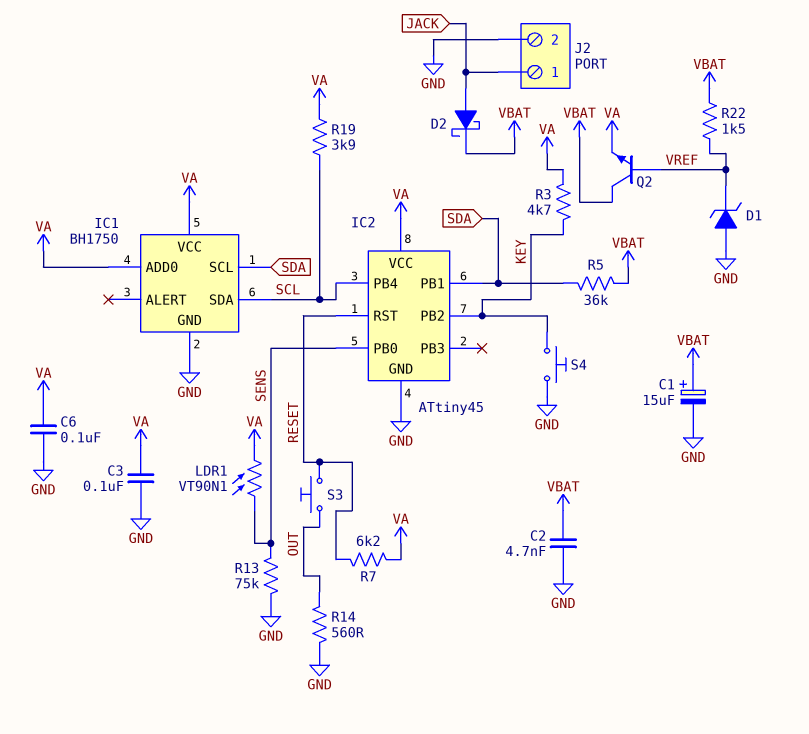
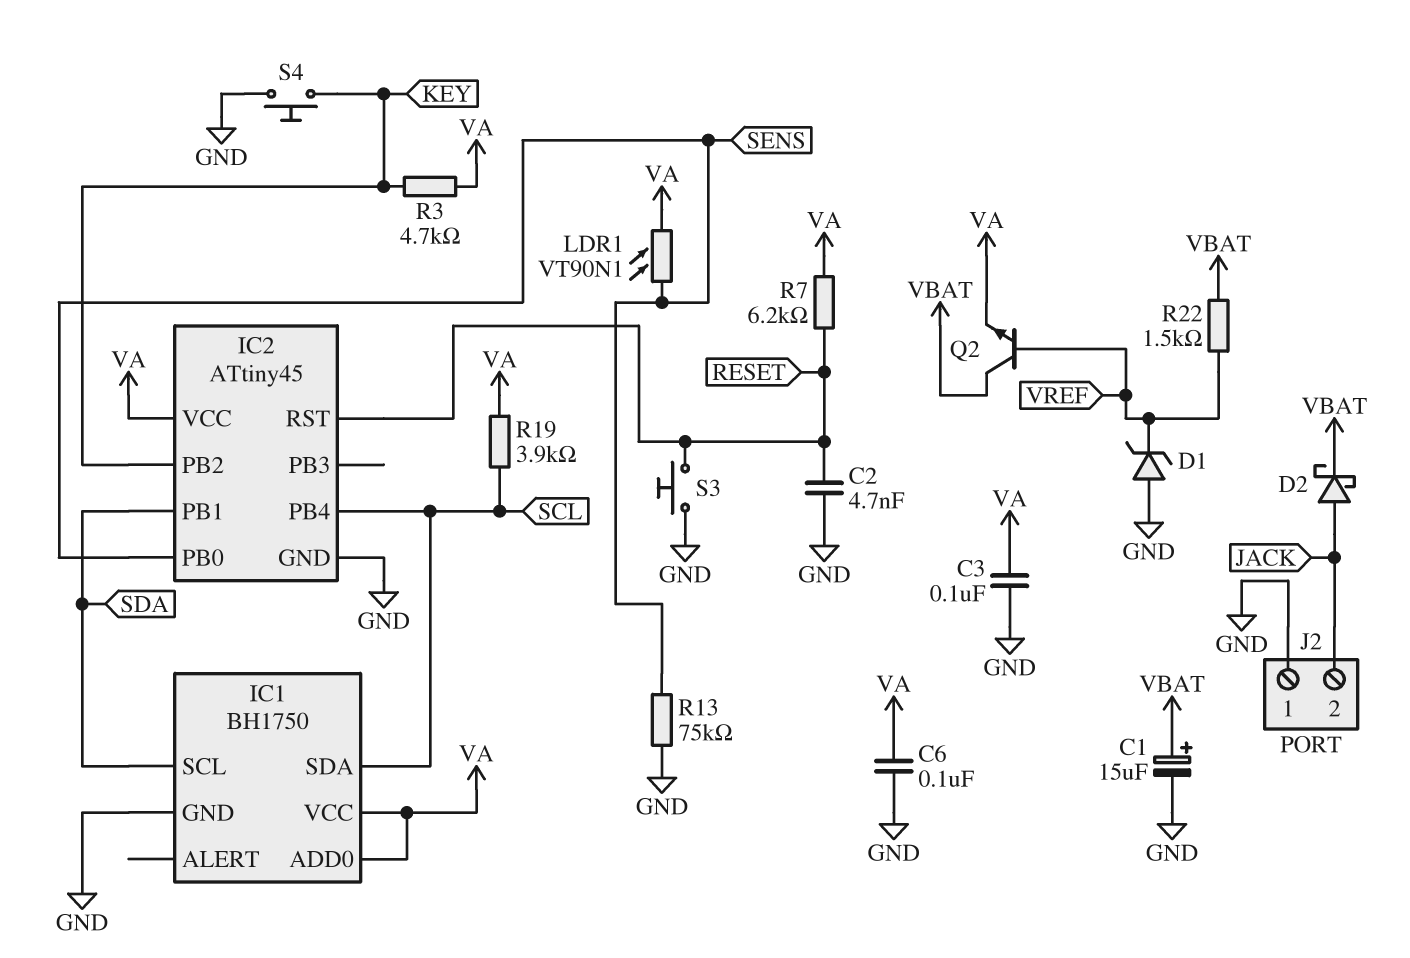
C2: 4.7nF (GND, VBAT) -> 4.7nF (GND, RESET)
J2 pin 1: JACK -> GND
J2 pin 2: GND -> JACK
R5: 36k (SDA, VBAT) -> none
R14: 560 (GND, OUT) -> none
S3: button (OUT, RESET) -> button (GND, RESET)

